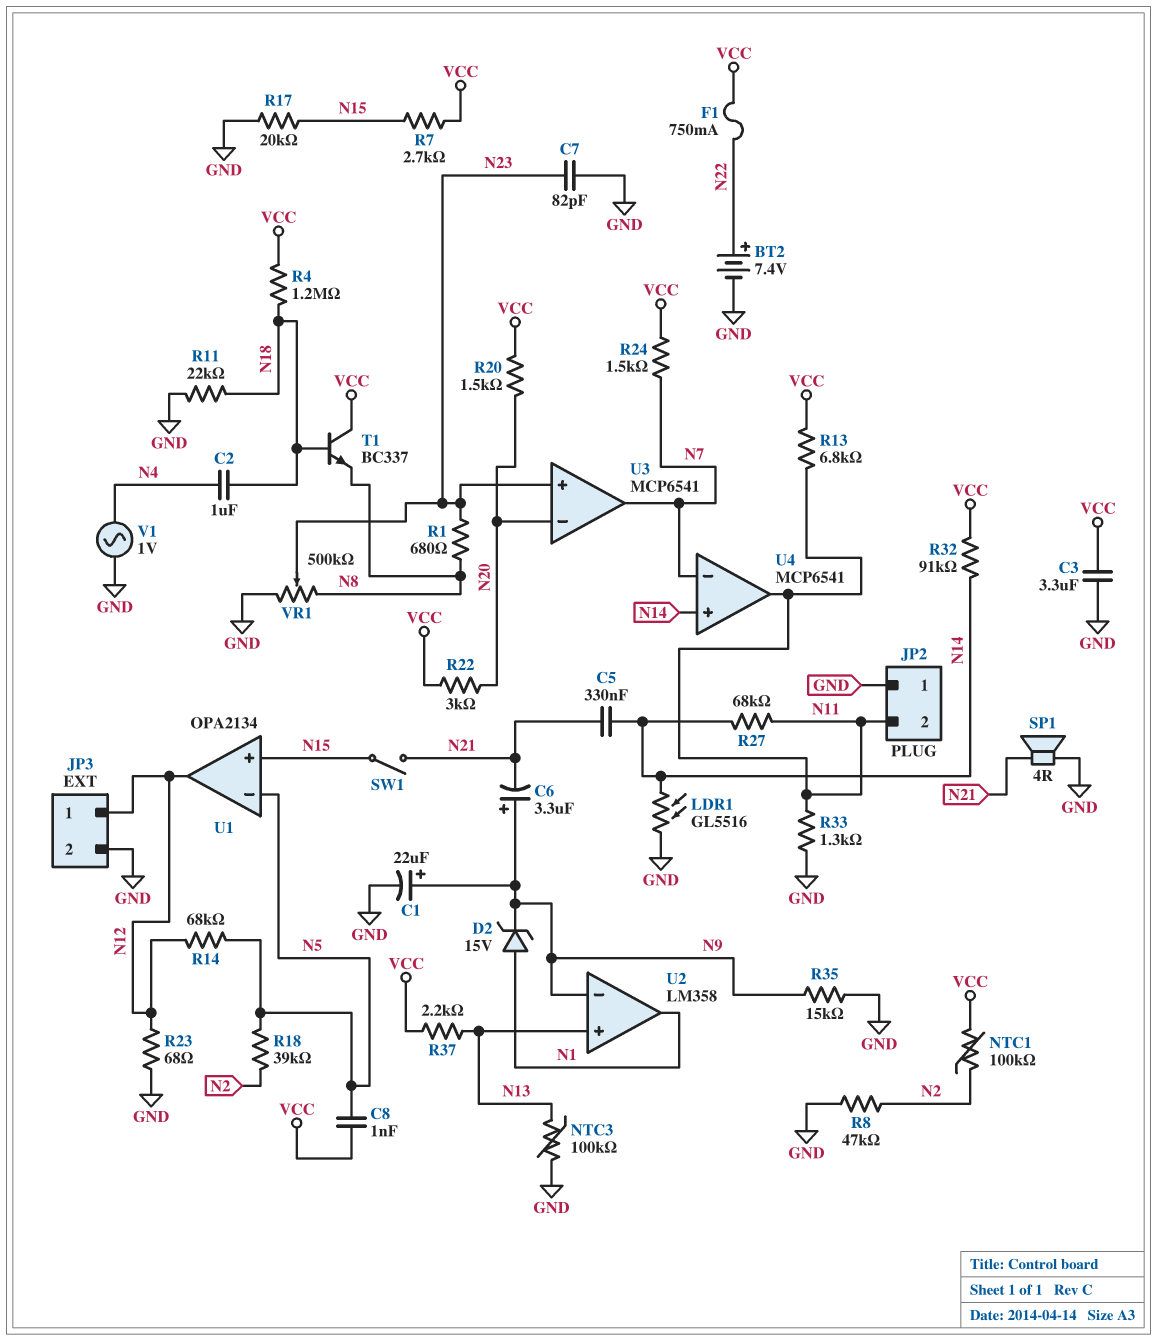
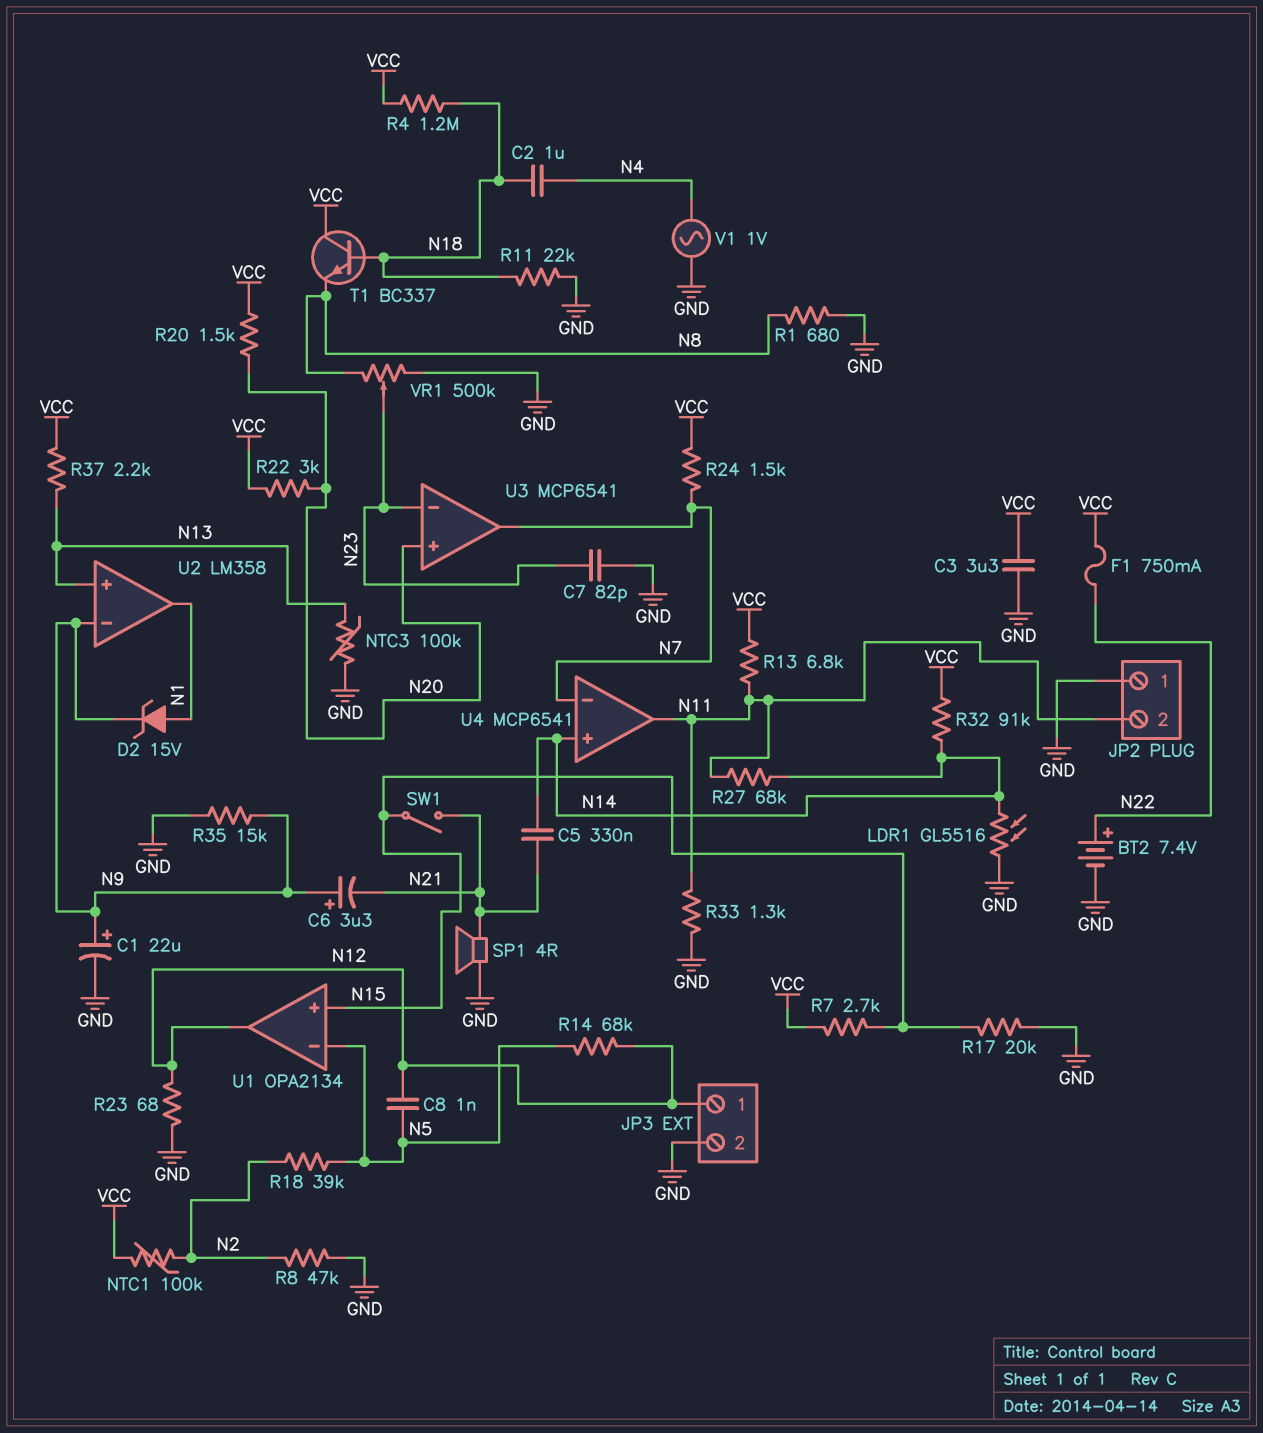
C8: 1nF (N5, VCC) -> 1nF (N5, N12)
R1: 680 (N8, N23) -> 680 (GND, N8)
U3 pin in+: N23 -> N20
U3 pin in-: N20 -> N23

